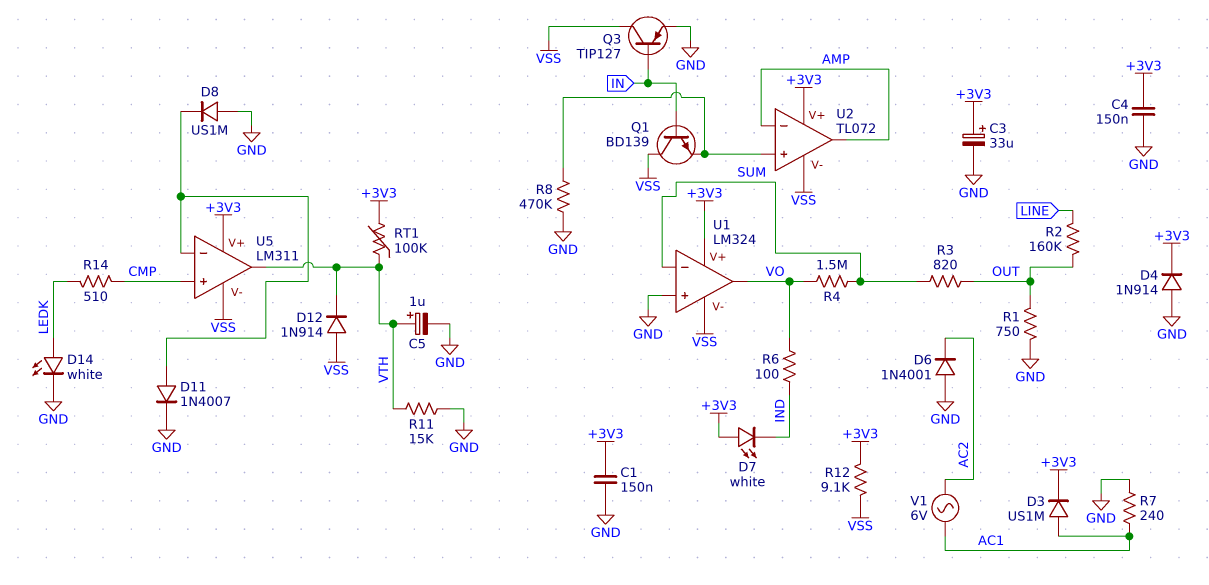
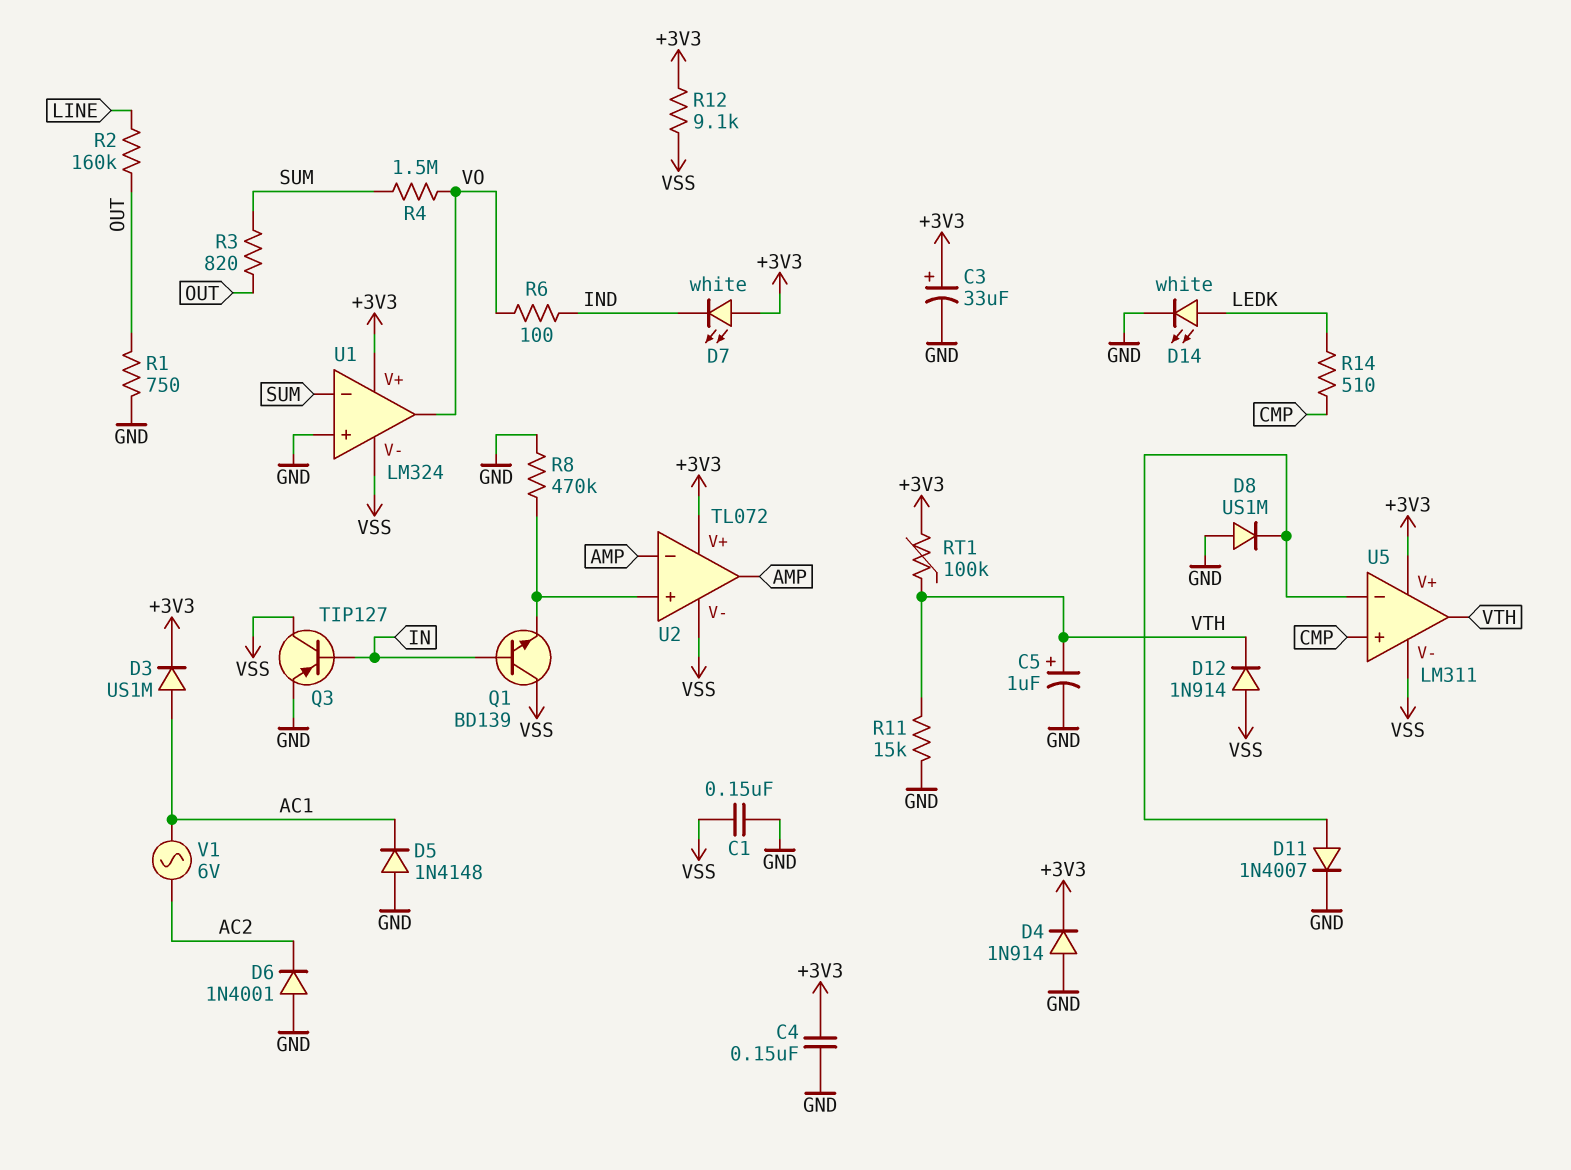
C1: 150nF (+3V3, GND) -> 150nF (GND, VSS)
D5: none -> diode 1N4148 (A GND, K AC1)
R7: 240 (AC1, GND) -> none

